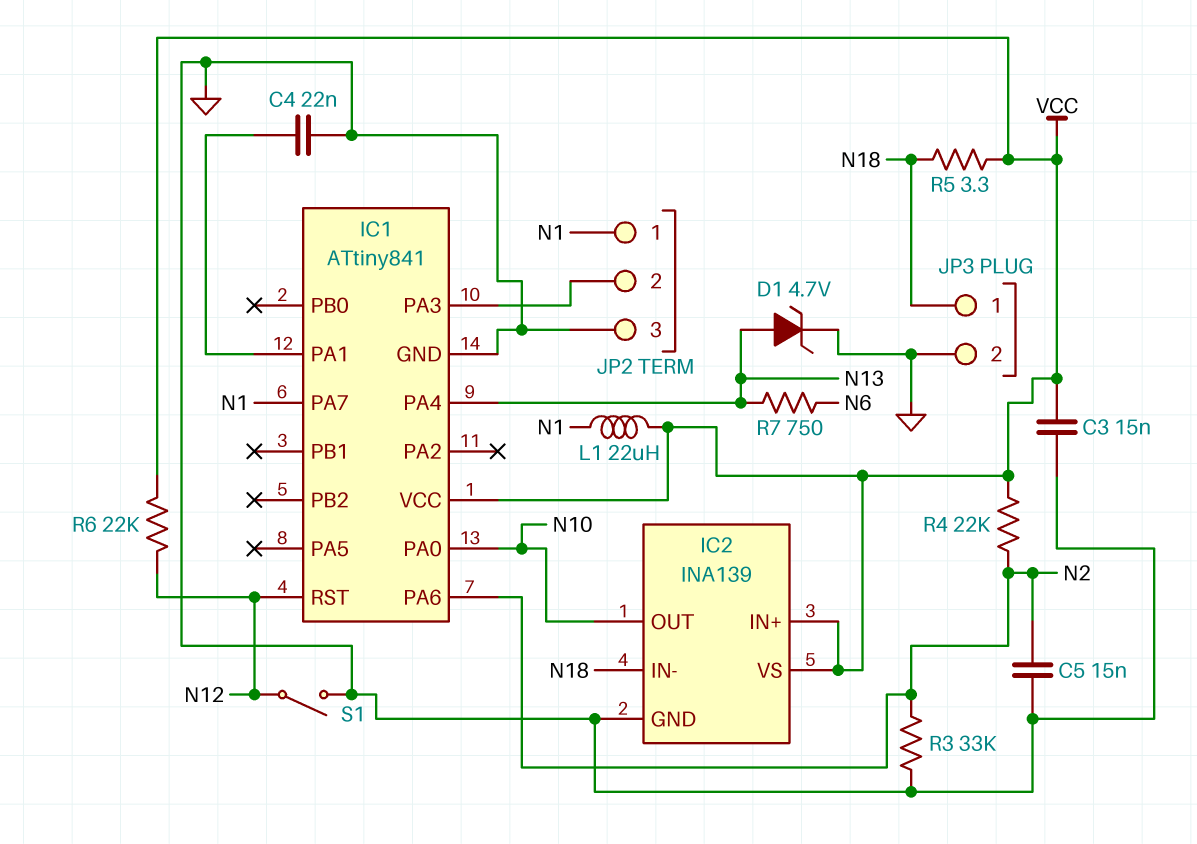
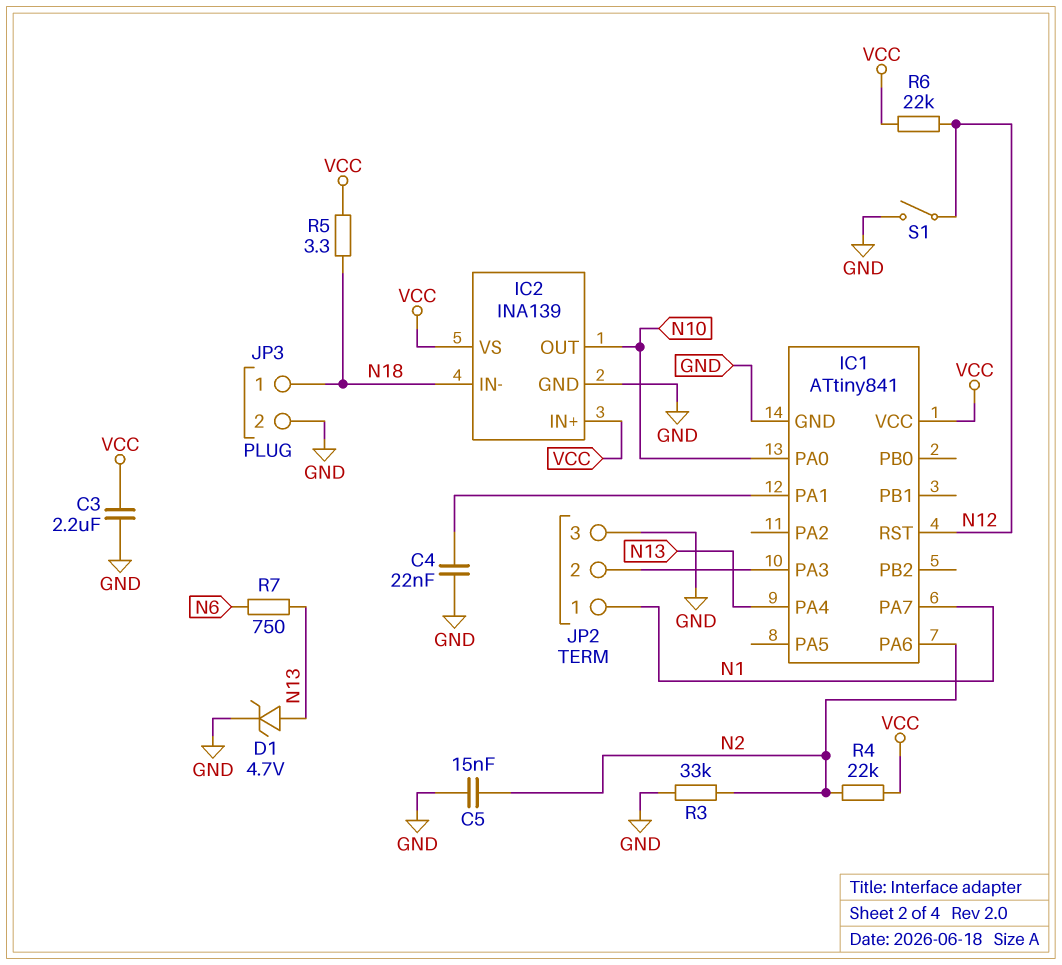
C3: 15nF (GND, VCC) -> 2.2uF (GND, VCC)
L1: 22uH (N1, VCC) -> none

